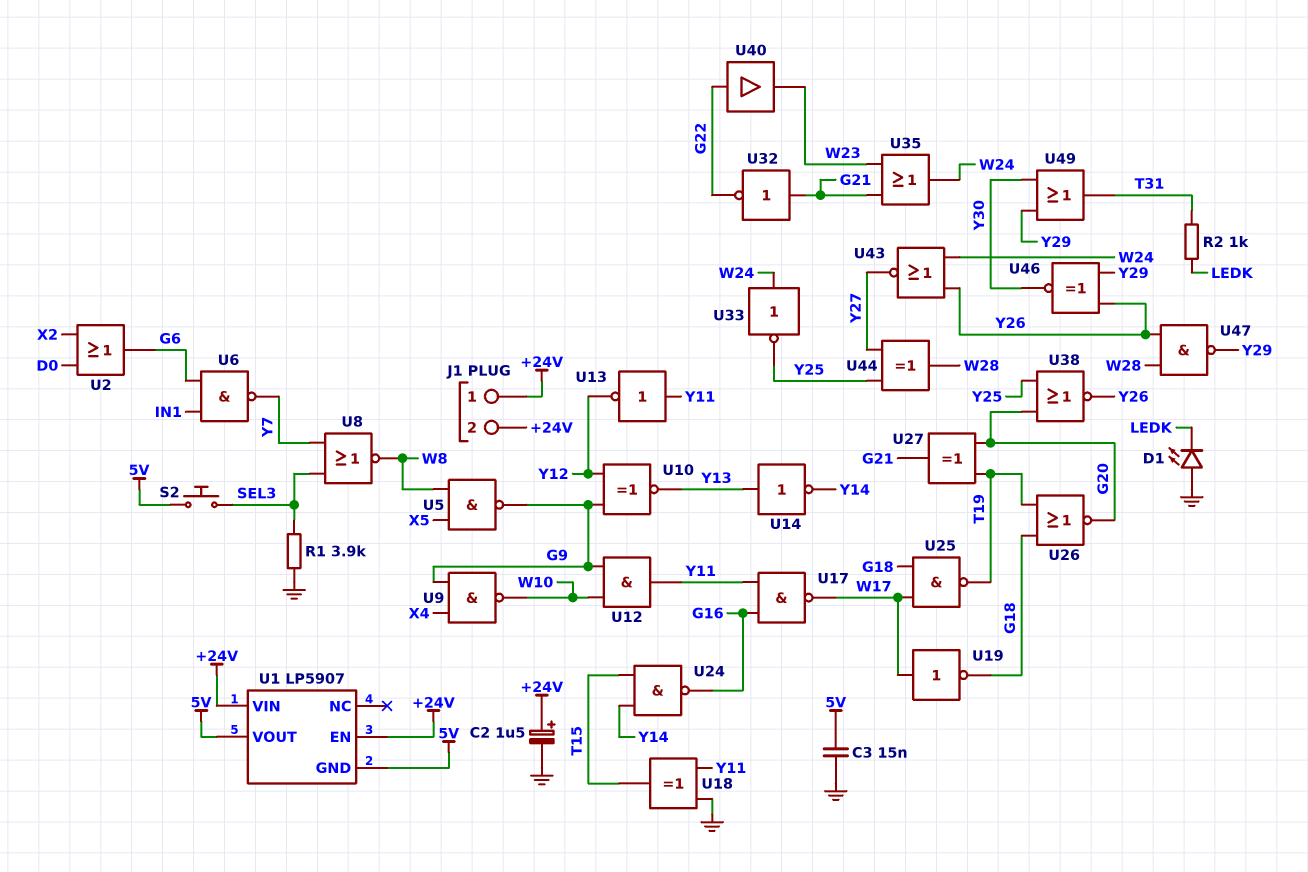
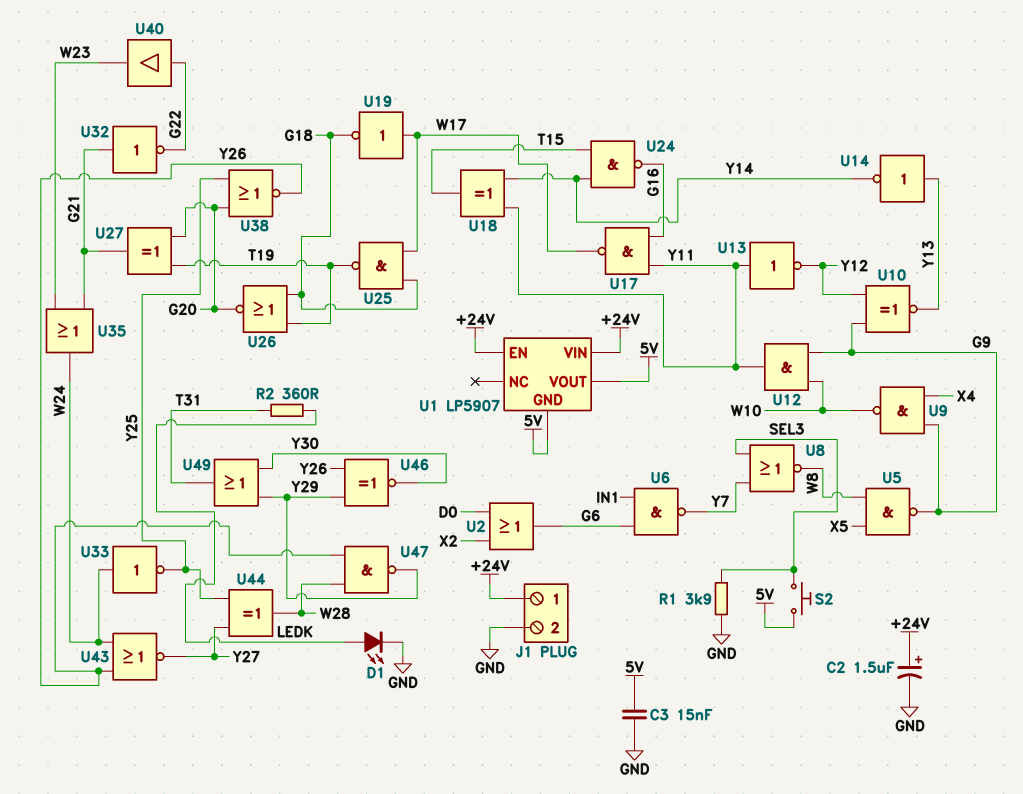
D1: LED (A GND, K LEDK) -> LED (A LEDK, K GND)
J1 pin 2: +24V -> GND
R2: 1k (LEDK, T31) -> 360 (LEDK, T31)
U18: XOR (in GND, in Y11, out T15) -> XOR (in Y11, in Y14, out T15)

